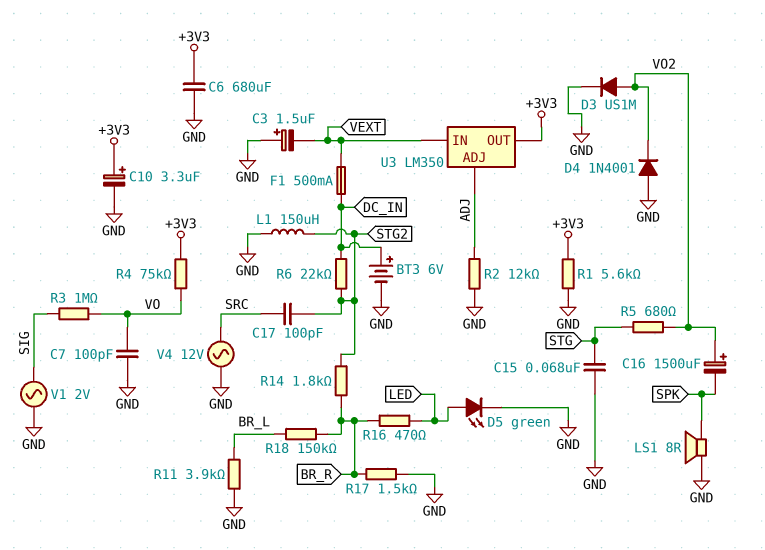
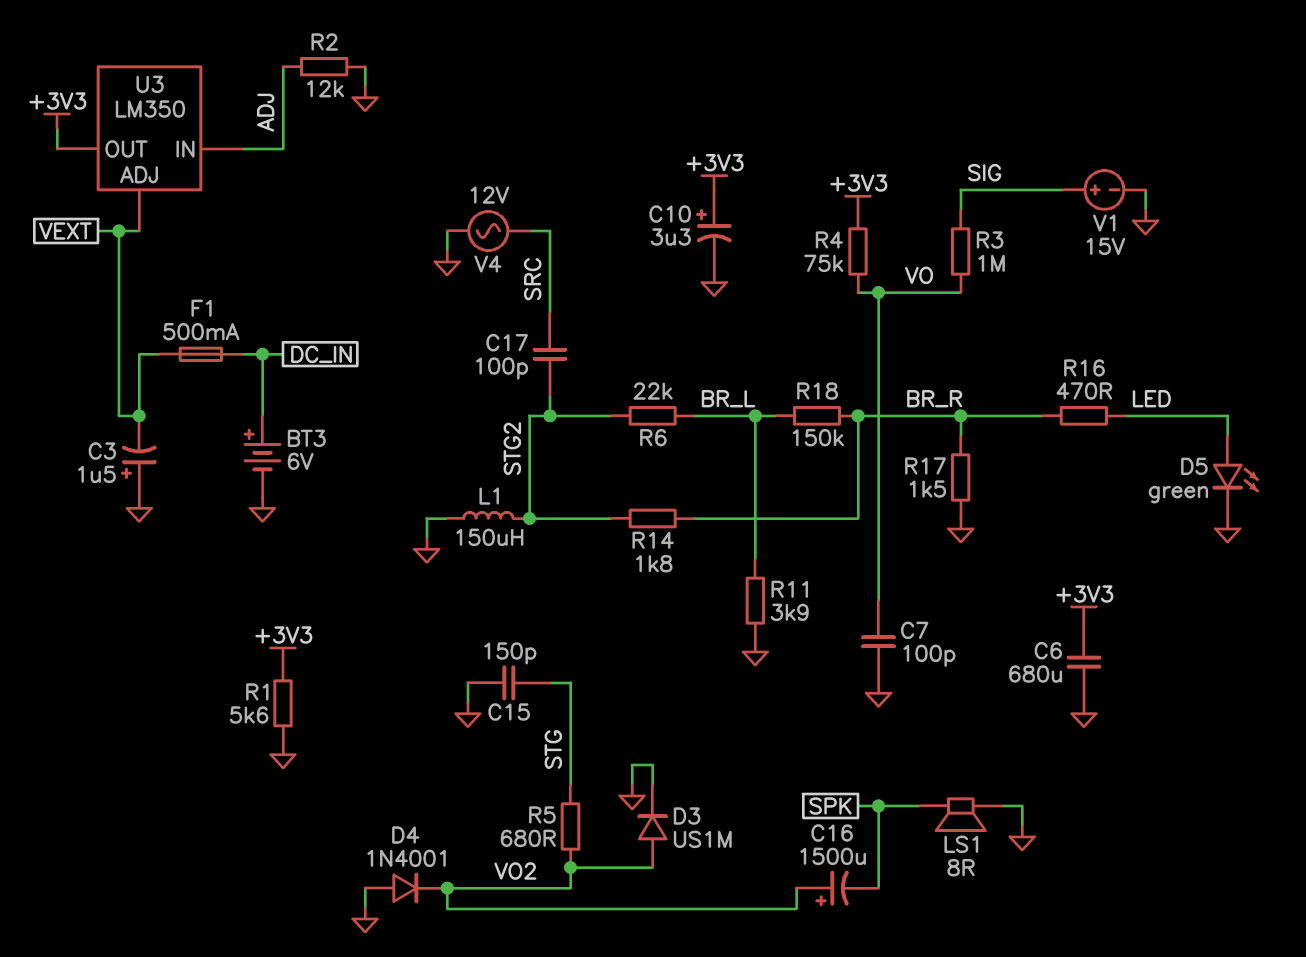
C15: 68nF (GND, STG) -> 150pF (GND, STG)
R6: 22k (DC_IN, STG2) -> 22k (BR_L, STG2)
U3 pin ADJ: ADJ -> VEXT
U3 pin IN: VEXT -> ADJ
V1: AC 2V (GND, SIG) -> 15V (plus SIG, minus GND)

